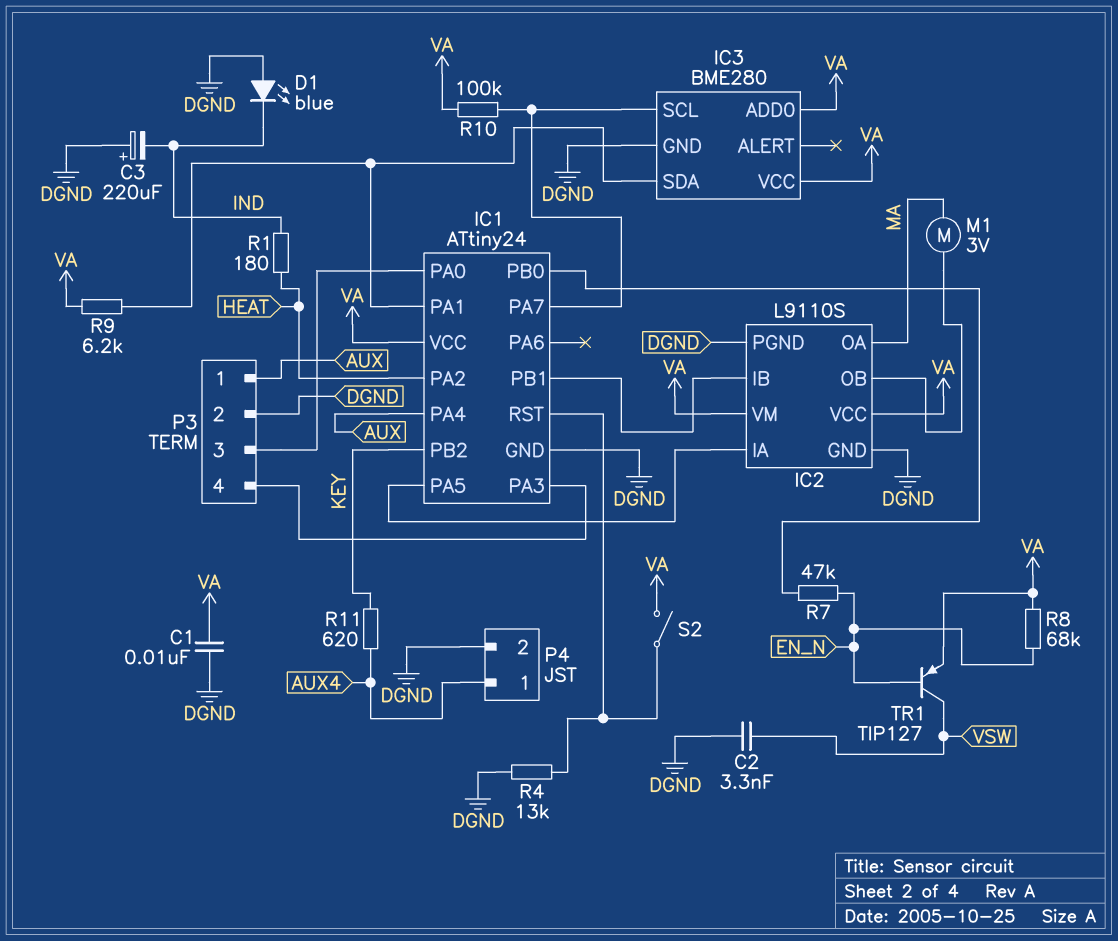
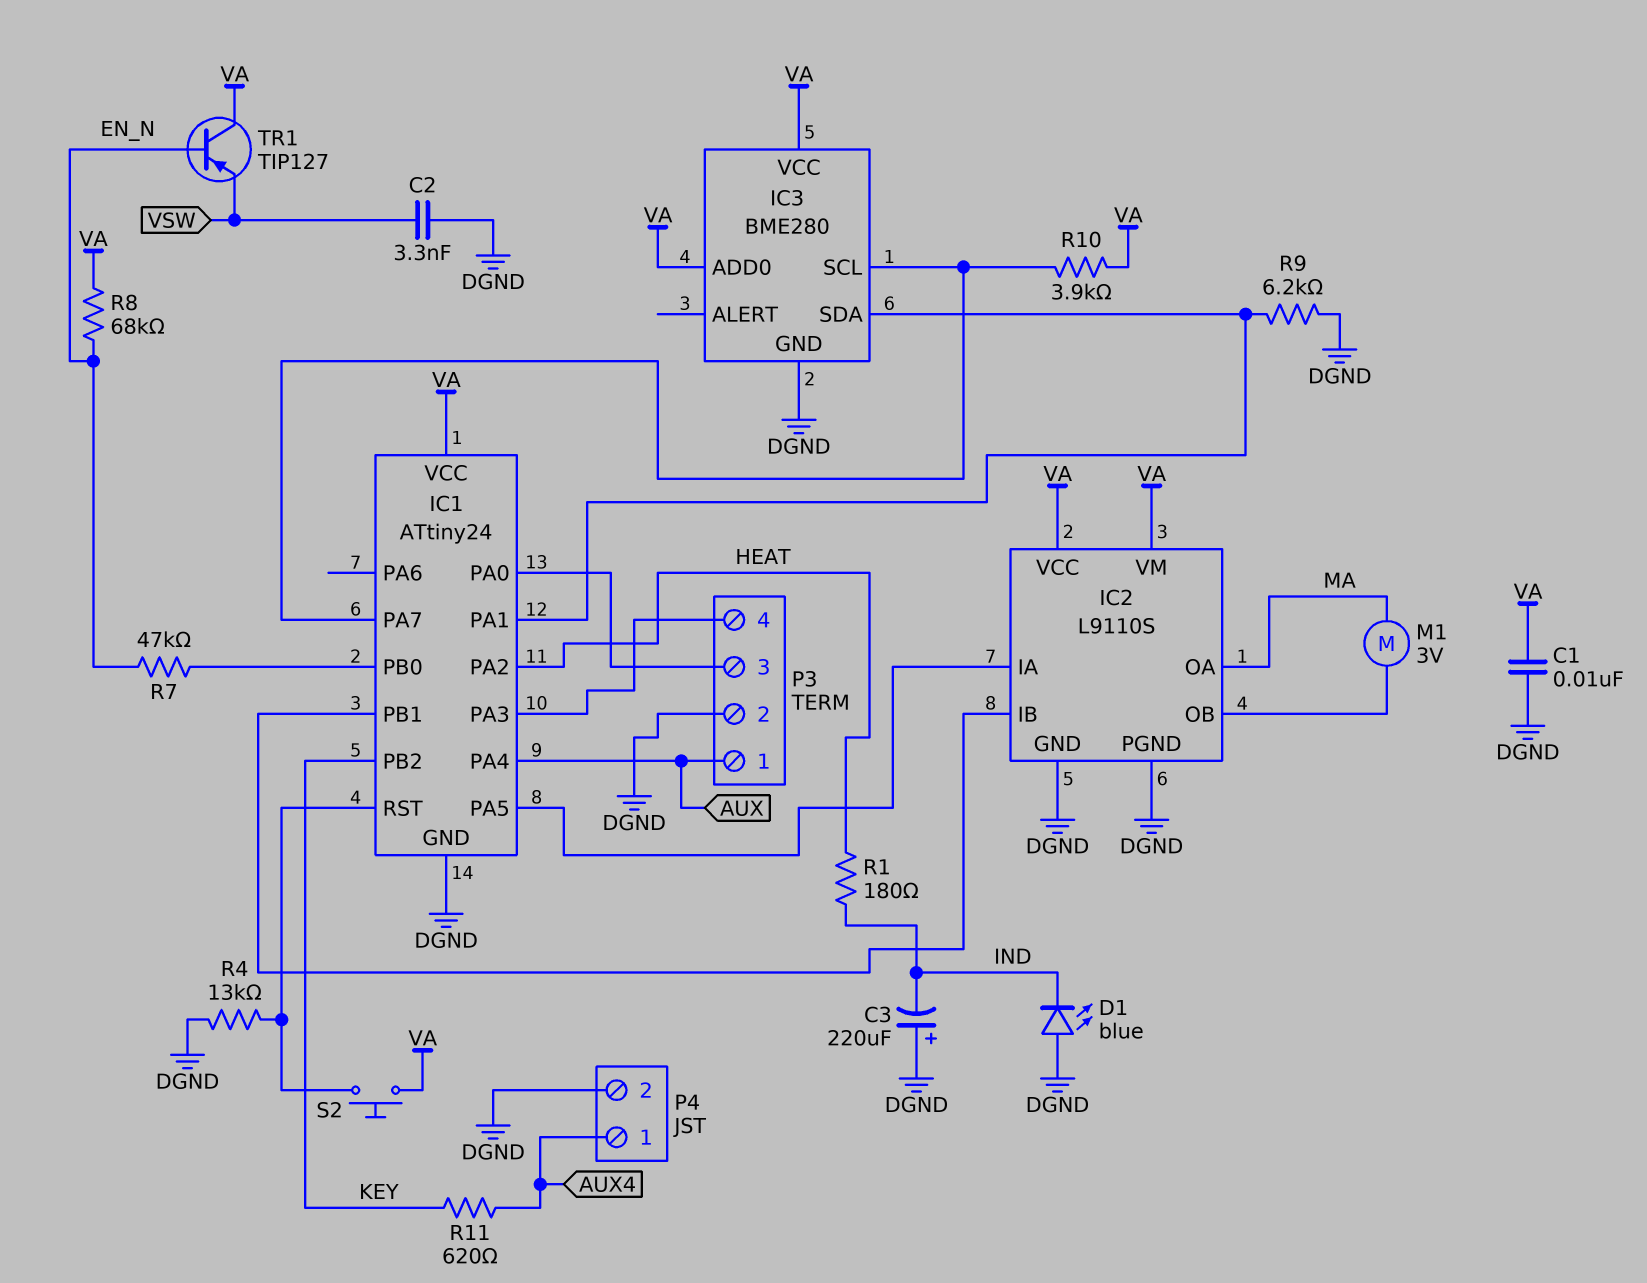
R9: 6.2k (IC1/PA1, VA) -> 6.2k (DGND, IC1/PA1)
R10: 100k (IC1/PA7, VA) -> 3.9k (IC1/PA7, VA)
S2: switch (IC1/RST, VA) -> button (IC1/RST, VA)
TR1: PNP TIP127 (B EN_N, C VSW, E VA) -> PNP TIP127 (B EN_N, C VA, E VSW)

